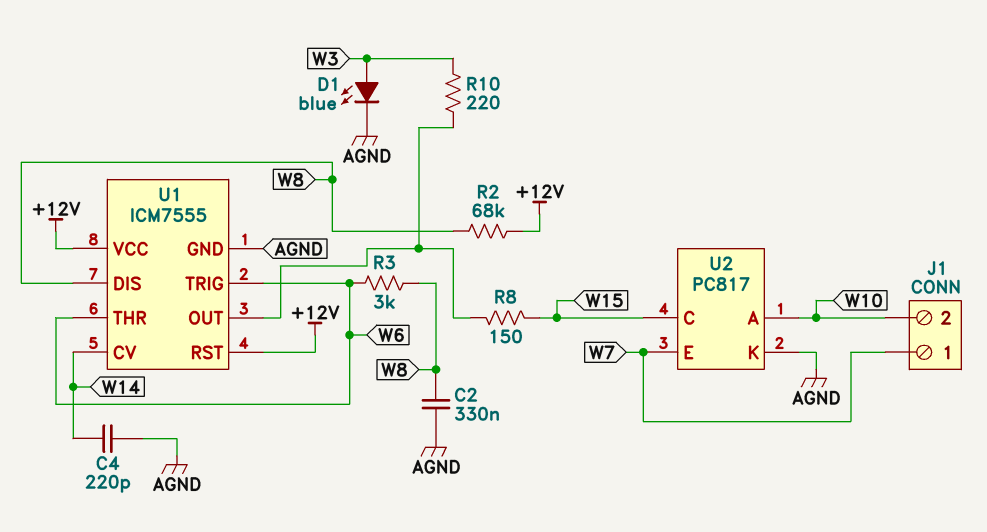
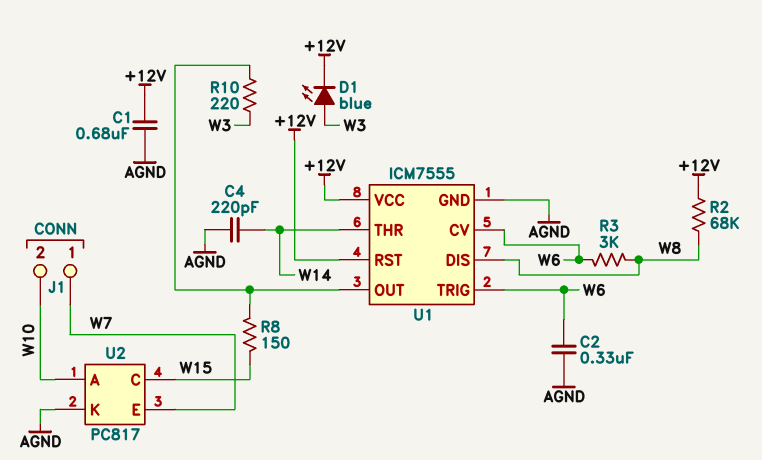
C1: none -> 680nF (+12V, AGND)
C2: 330nF (AGND, W8) -> 330nF (AGND, W6)
D1: LED blue (A W3, K AGND) -> LED blue (A W3, K +12V)
U1 pin CV: W14 -> W6
U1 pin THR: W6 -> W14

